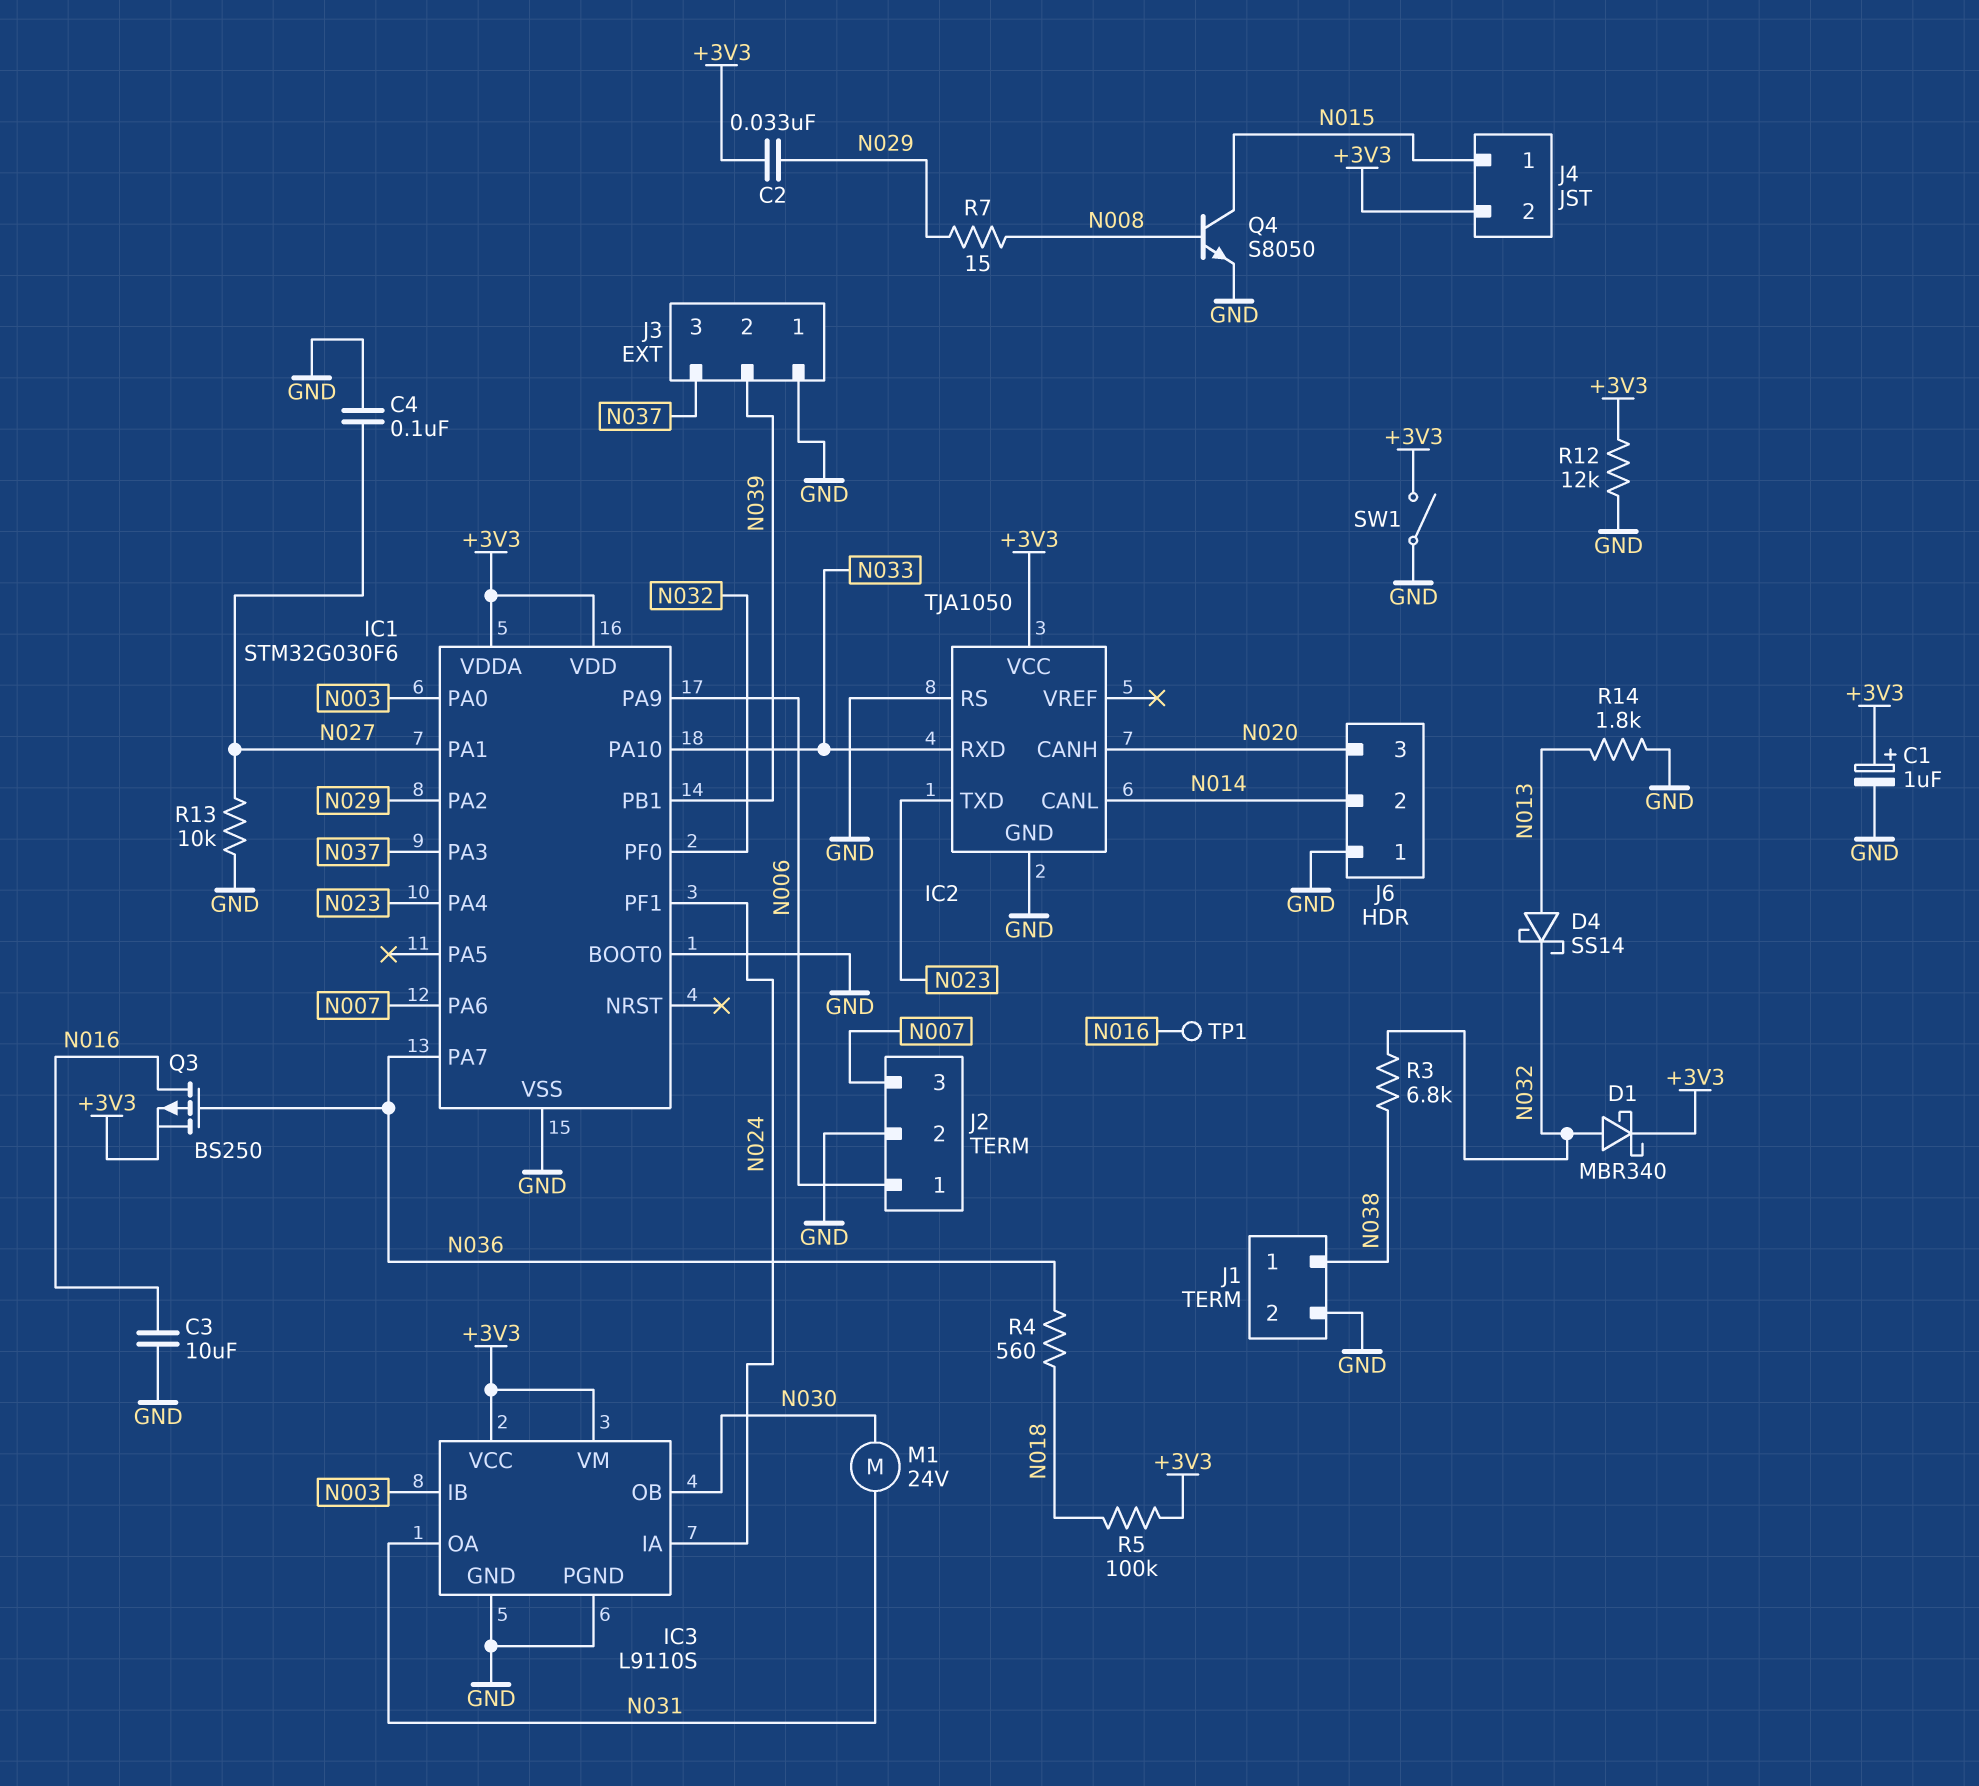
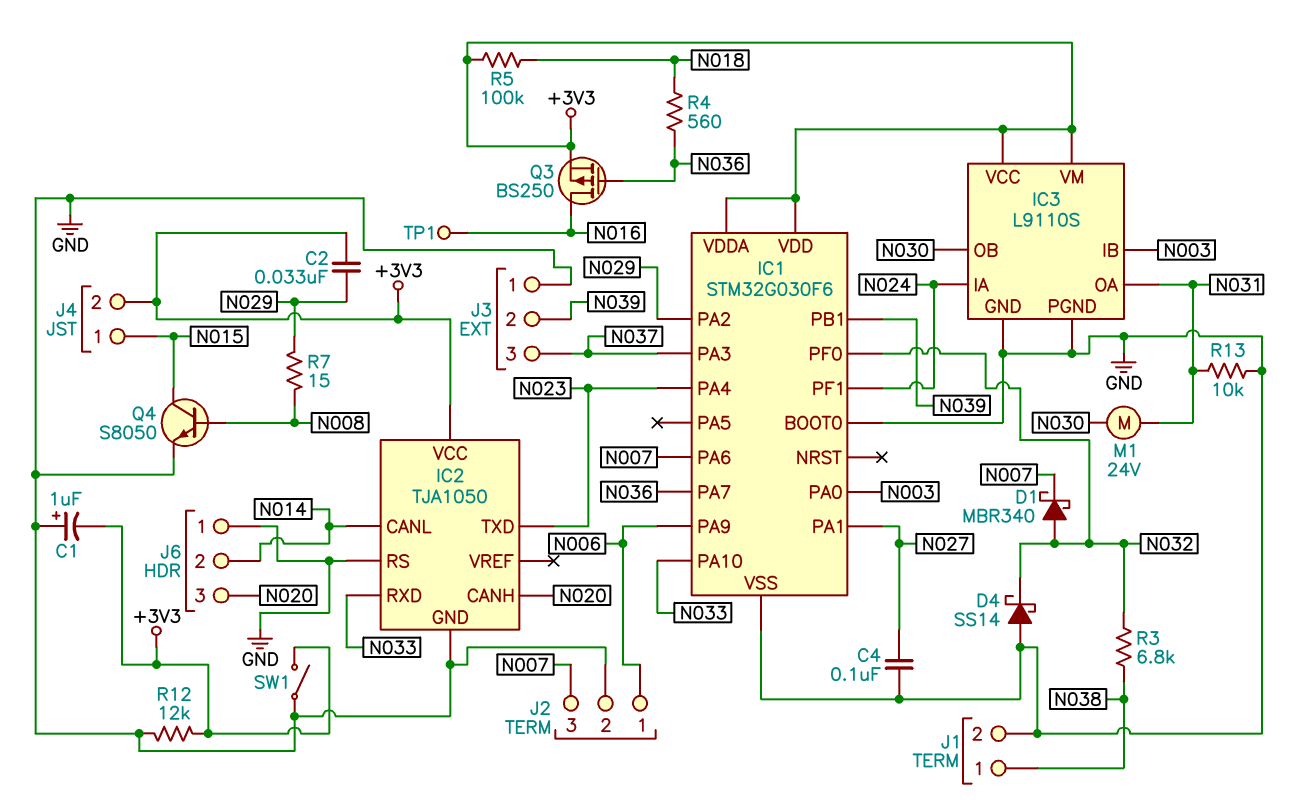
C1: 1uF (plus +3V3, minus GND) -> 1uF (plus GND, minus +3V3)
C3: 10uF (GND, N016) -> none
D1: schottky MBR340 (A N032, K +3V3) -> schottky MBR340 (A N032, K N007)
D4: schottky SS14 (A N013, K N032) -> schottky SS14 (A GND, K N032)
R13: 10k (GND, N027) -> 10k (GND, N031)
R14: 1.8k (GND, N013) -> none

